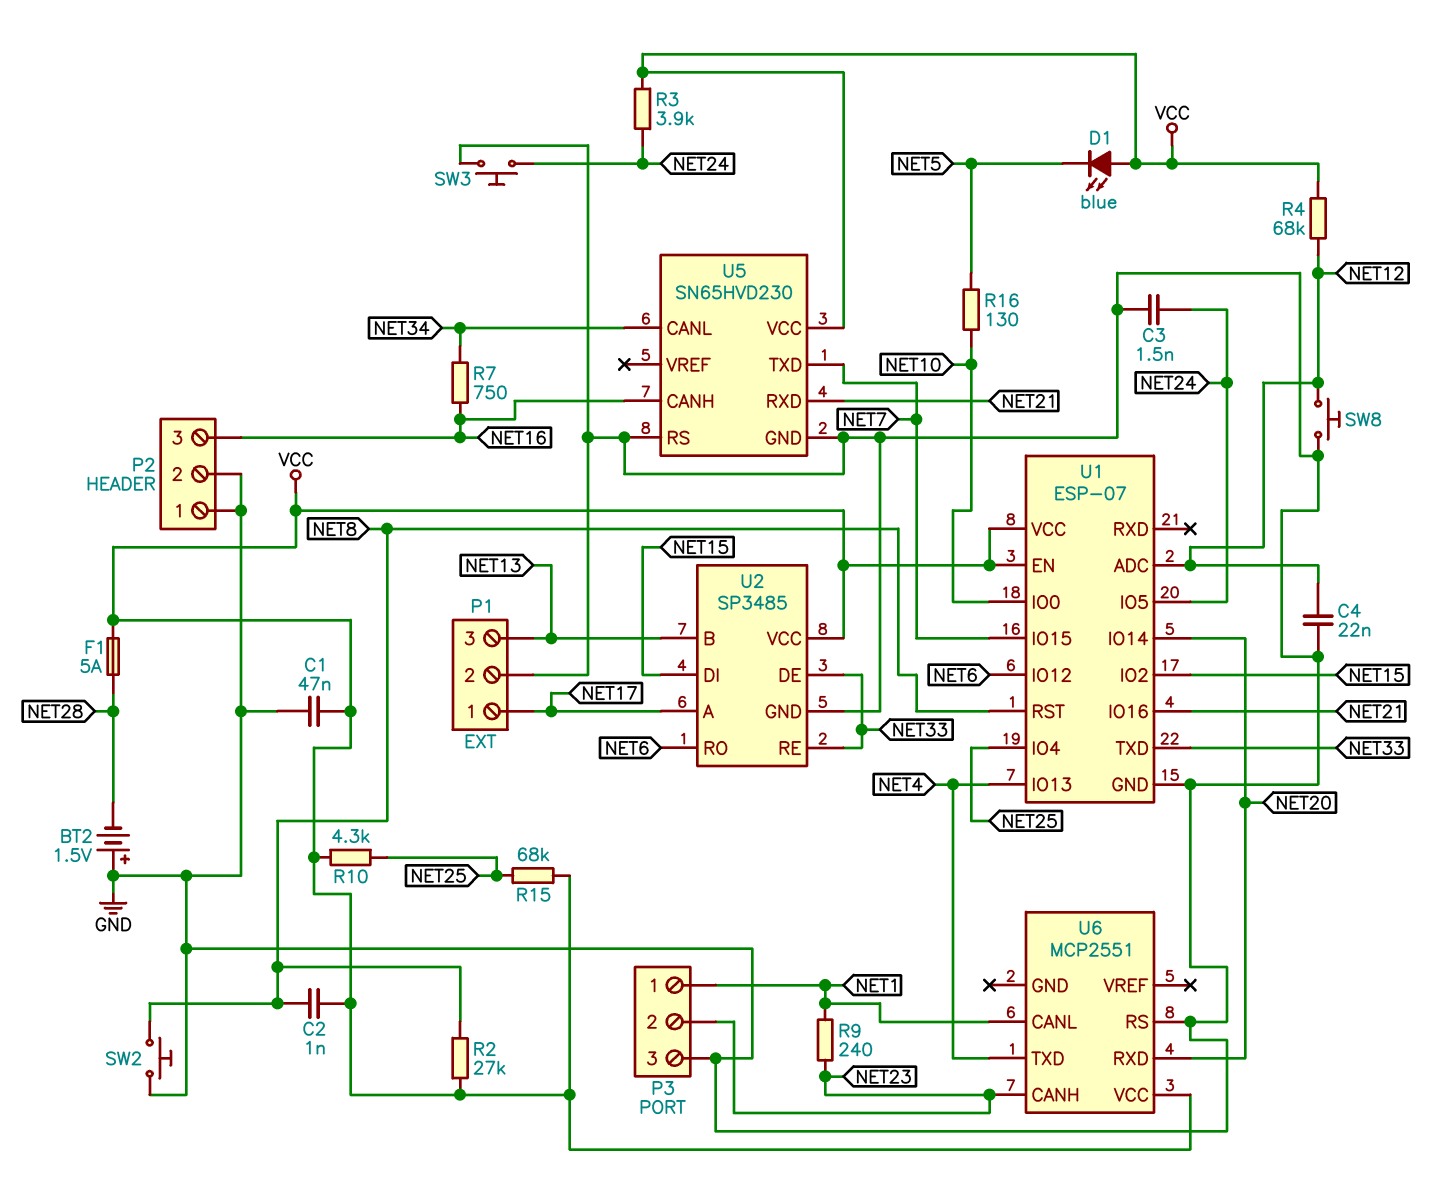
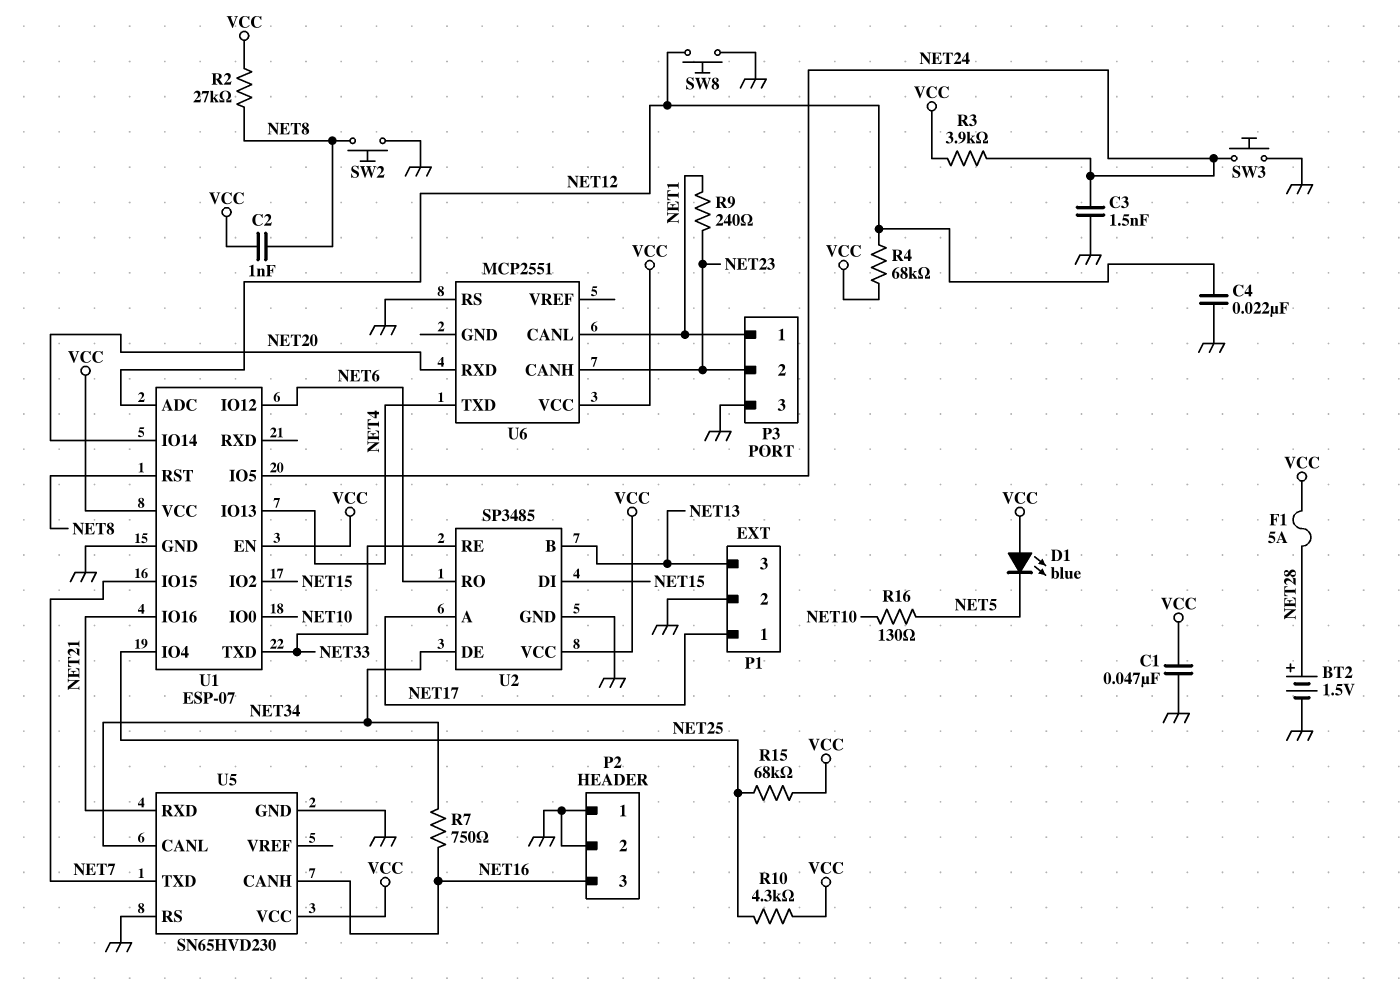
BT2: 1.5V (plus GND, minus NET28) -> 1.5V (plus NET28, minus GND)
U2 pin DE: NET33 -> NET34

